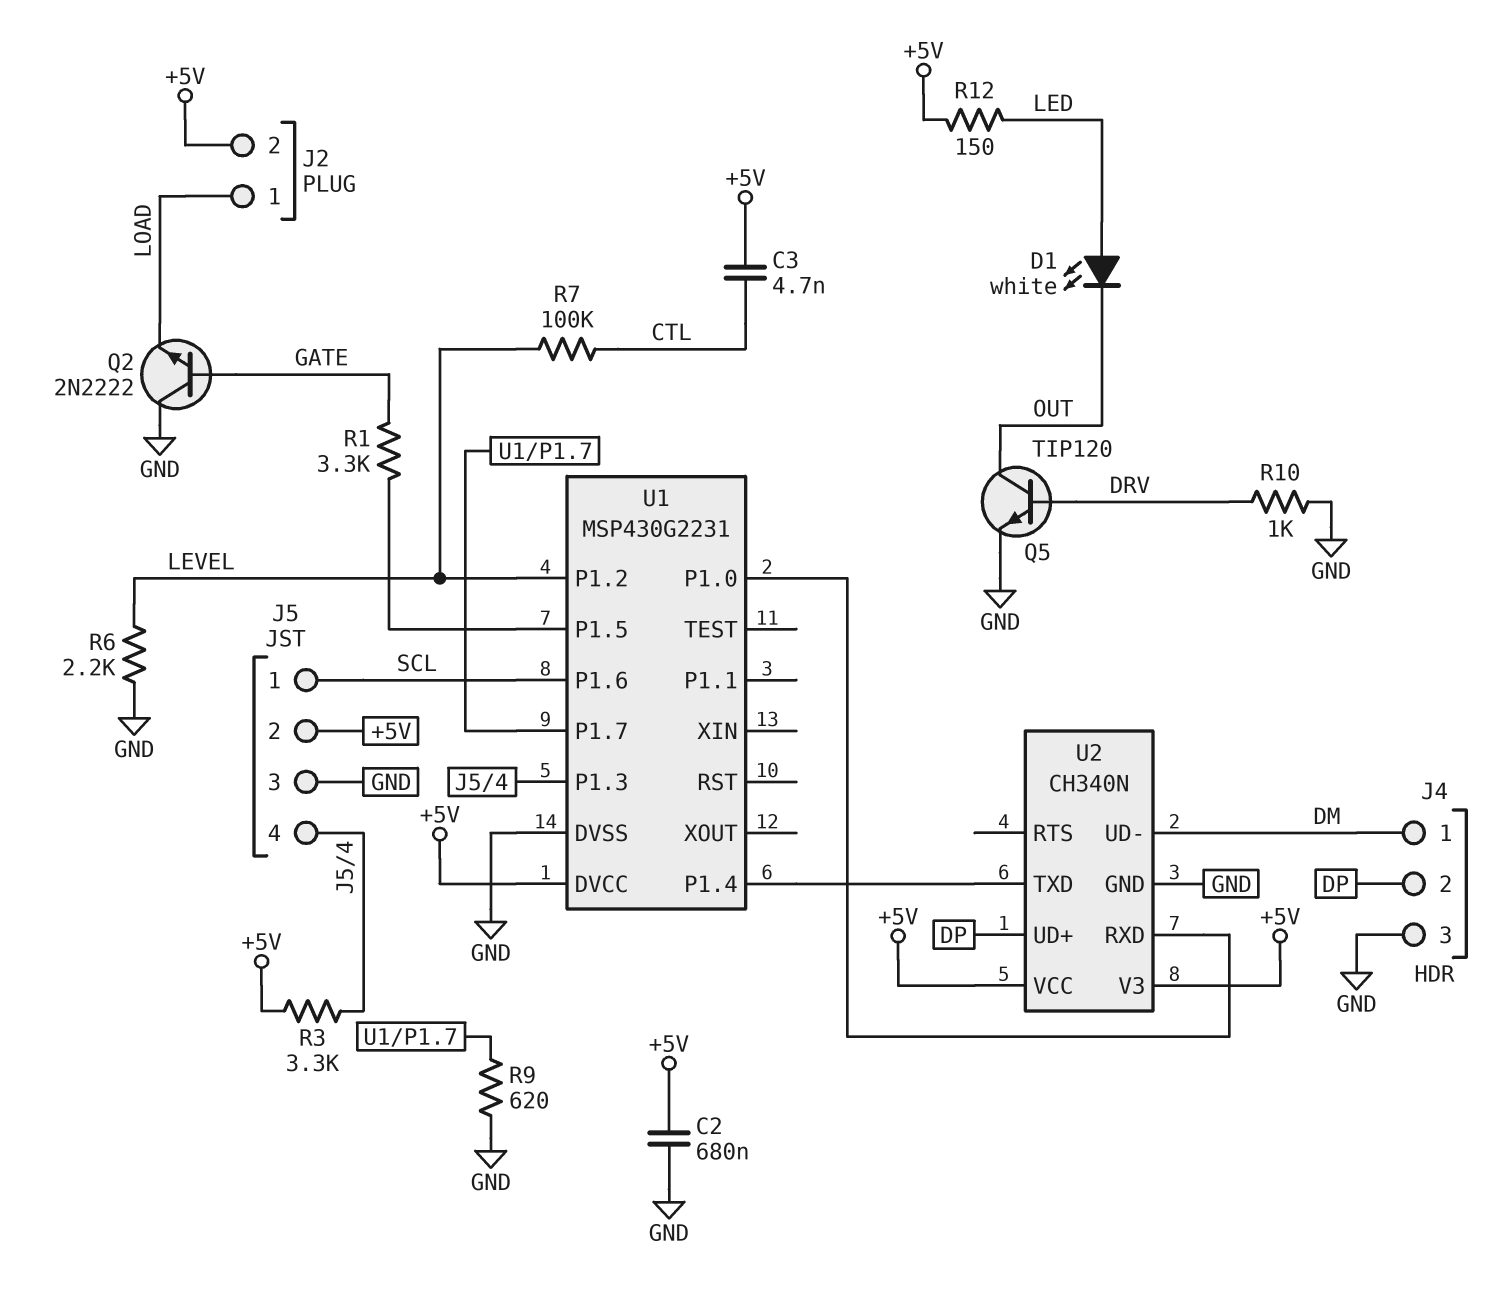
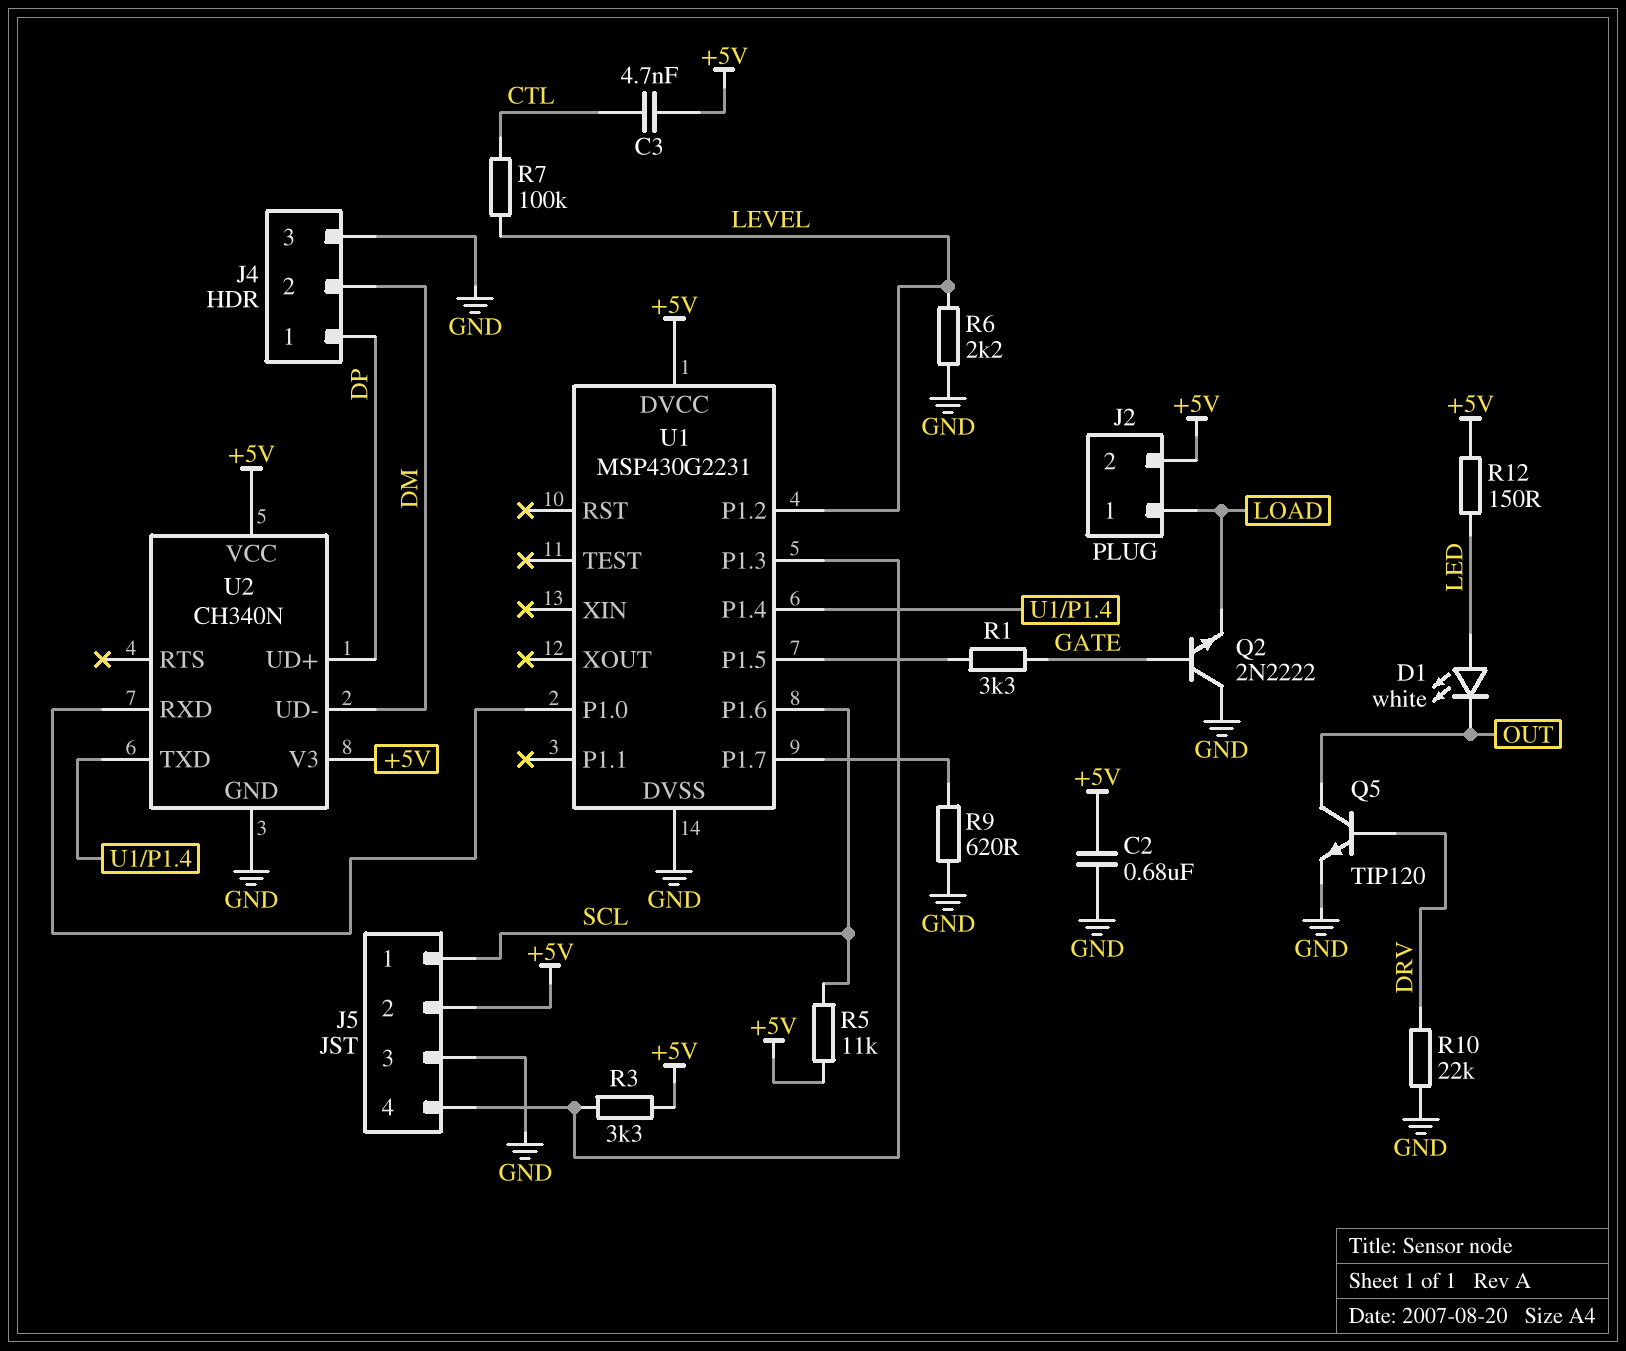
J4 pin 1: DM -> DP
J4 pin 2: DP -> DM
R5: none -> 11k (+5V, SCL)
R10: 1k (DRV, GND) -> 22k (DRV, GND)

